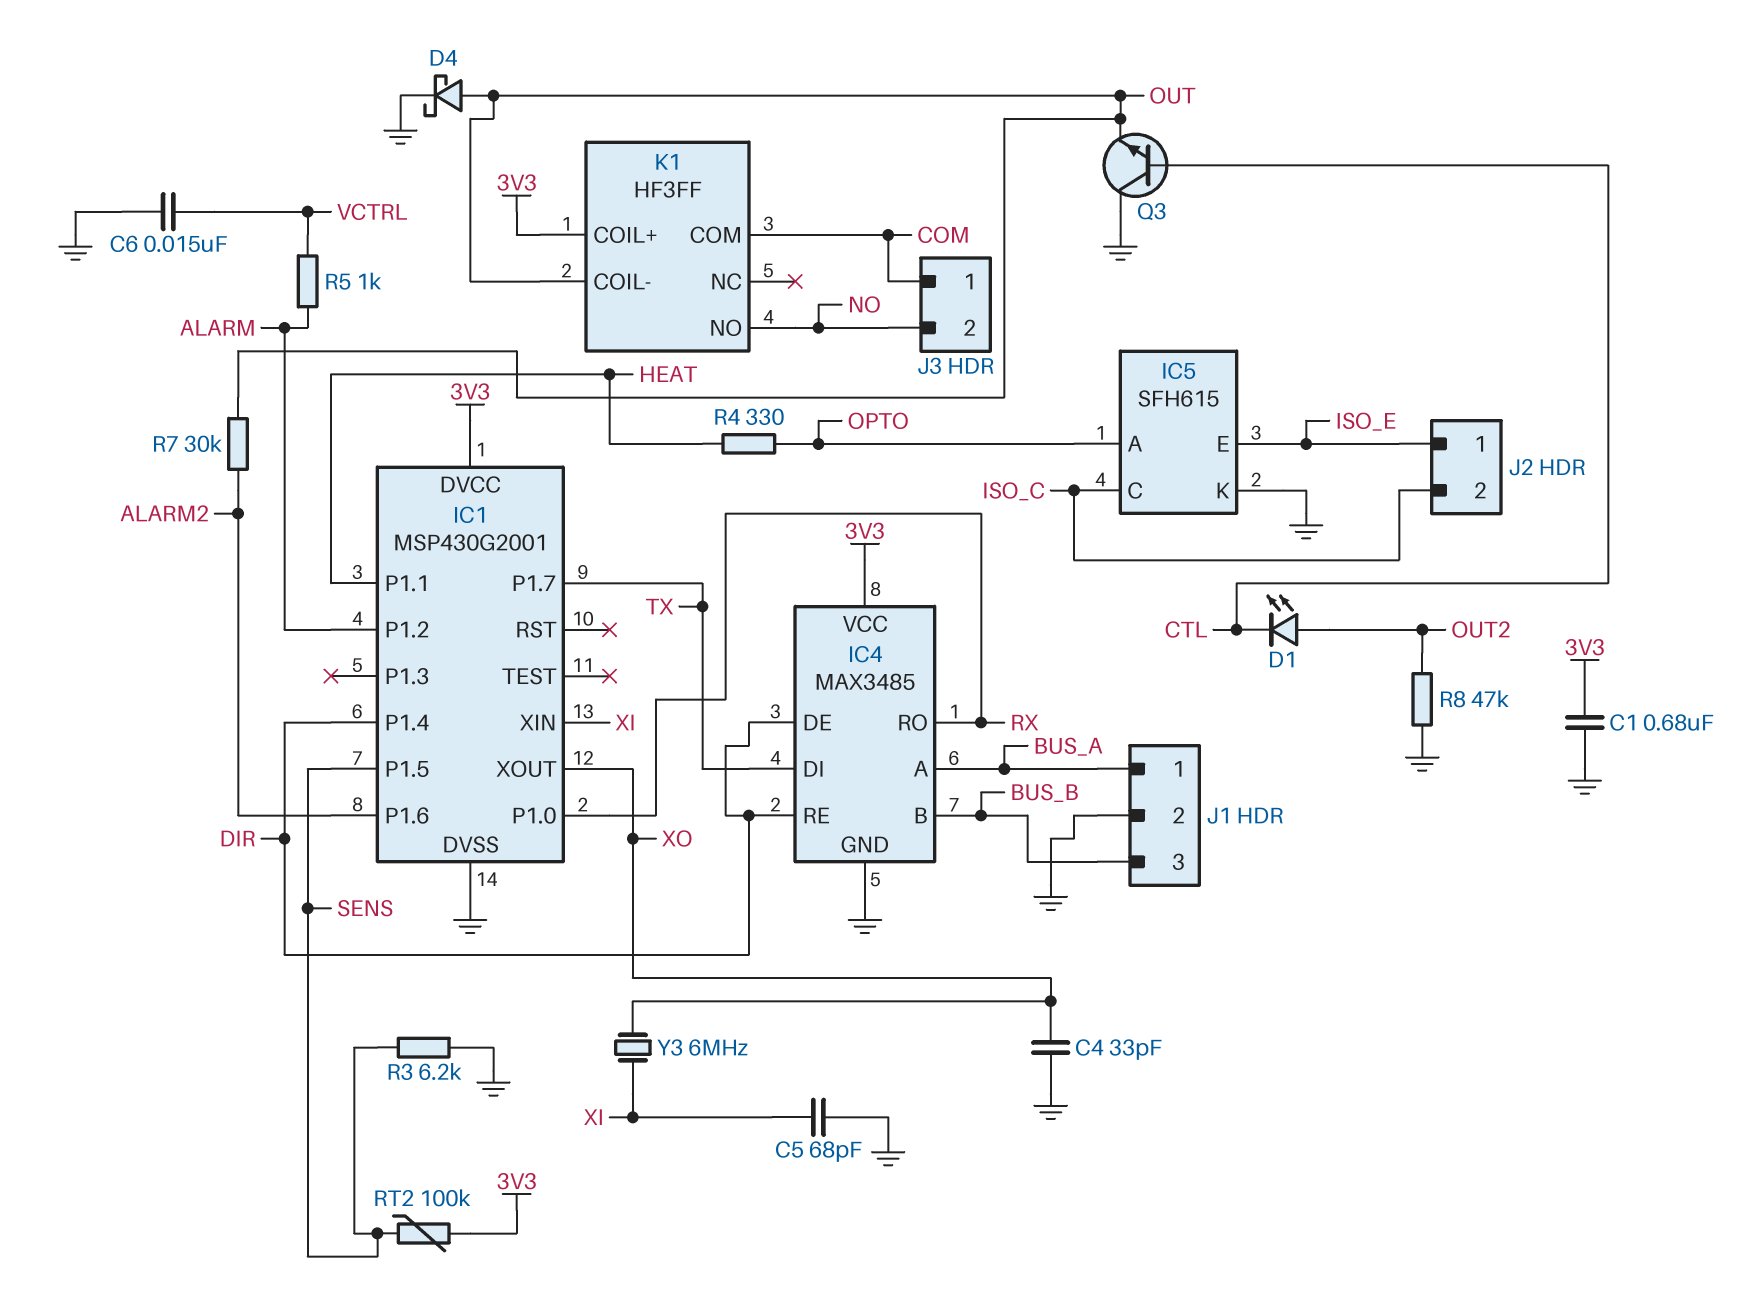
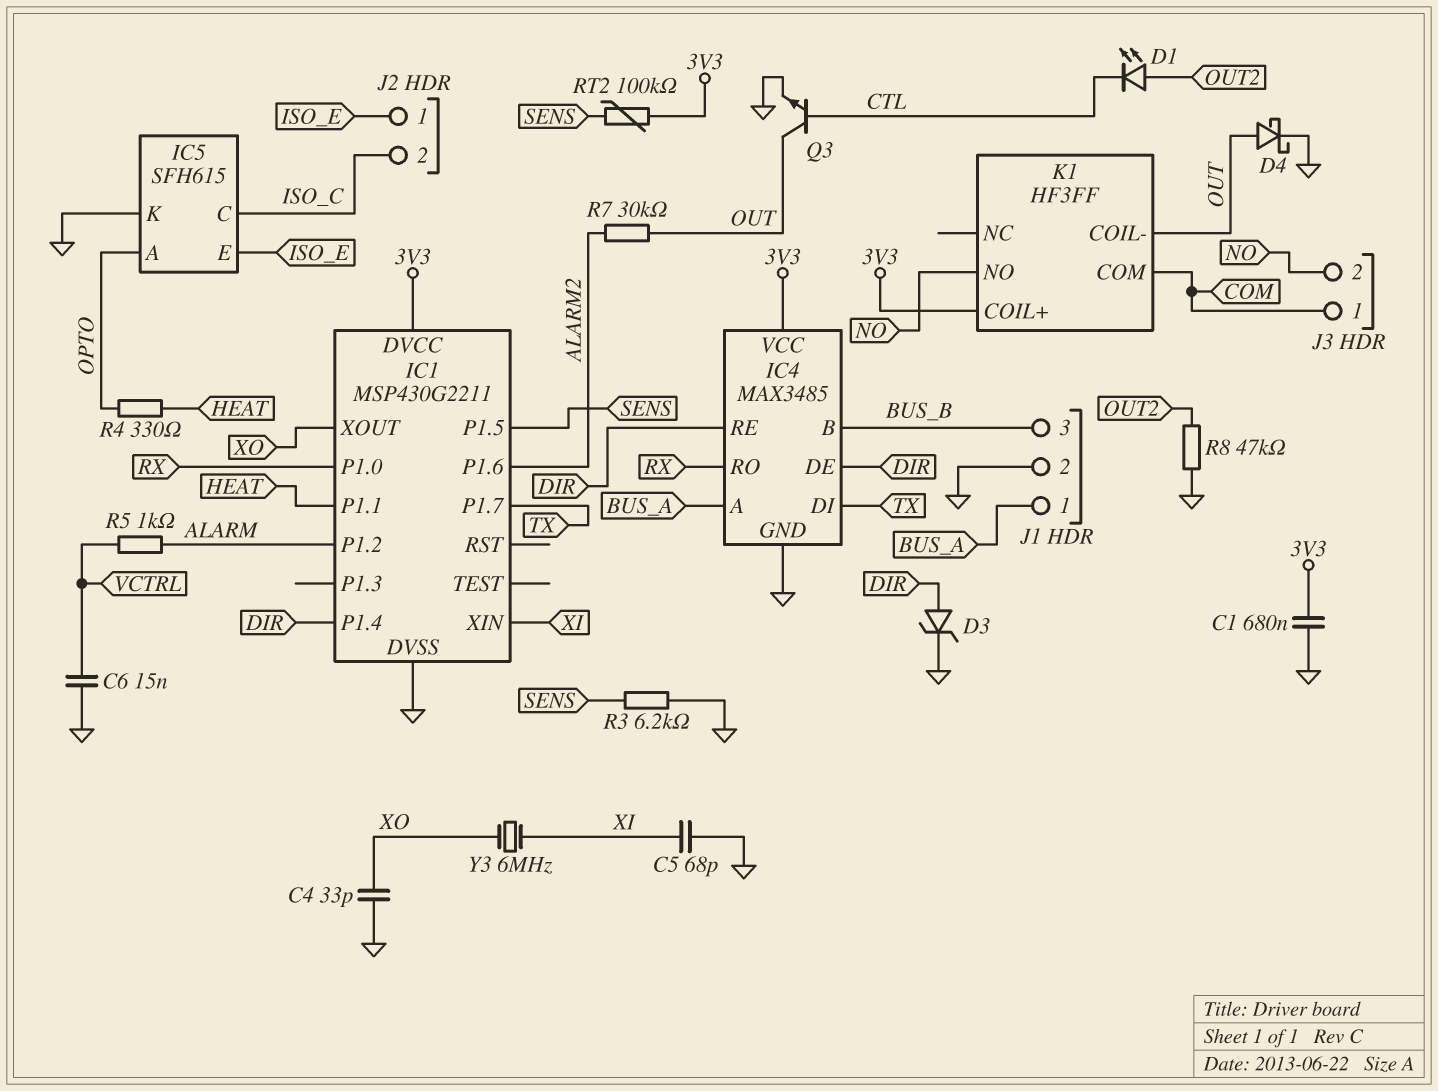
D3: none -> zener (A DIR, K GND)
IC1: MSP430G2001 -> MSP430G2211
Q3: NPN (B CTL, C GND, E OUT) -> NPN (B CTL, C OUT, E GND)

